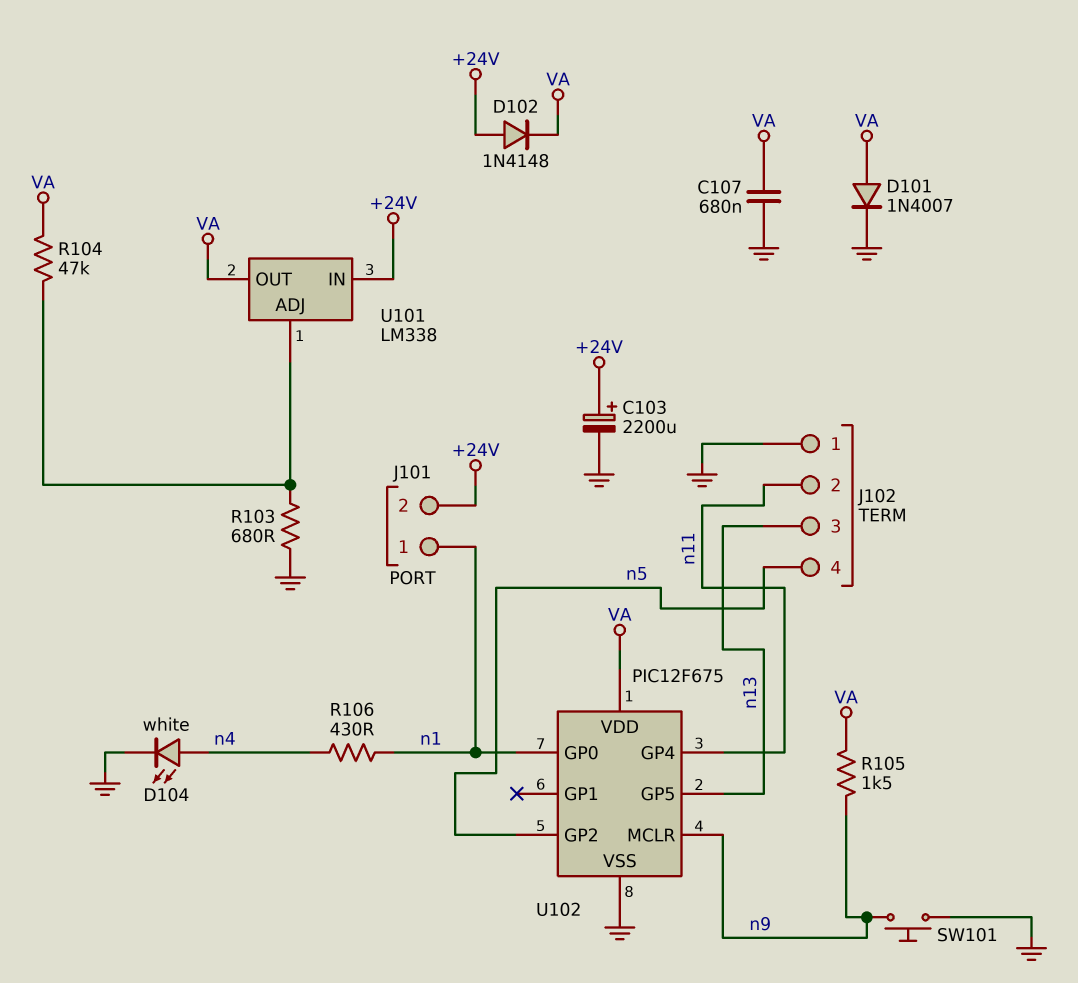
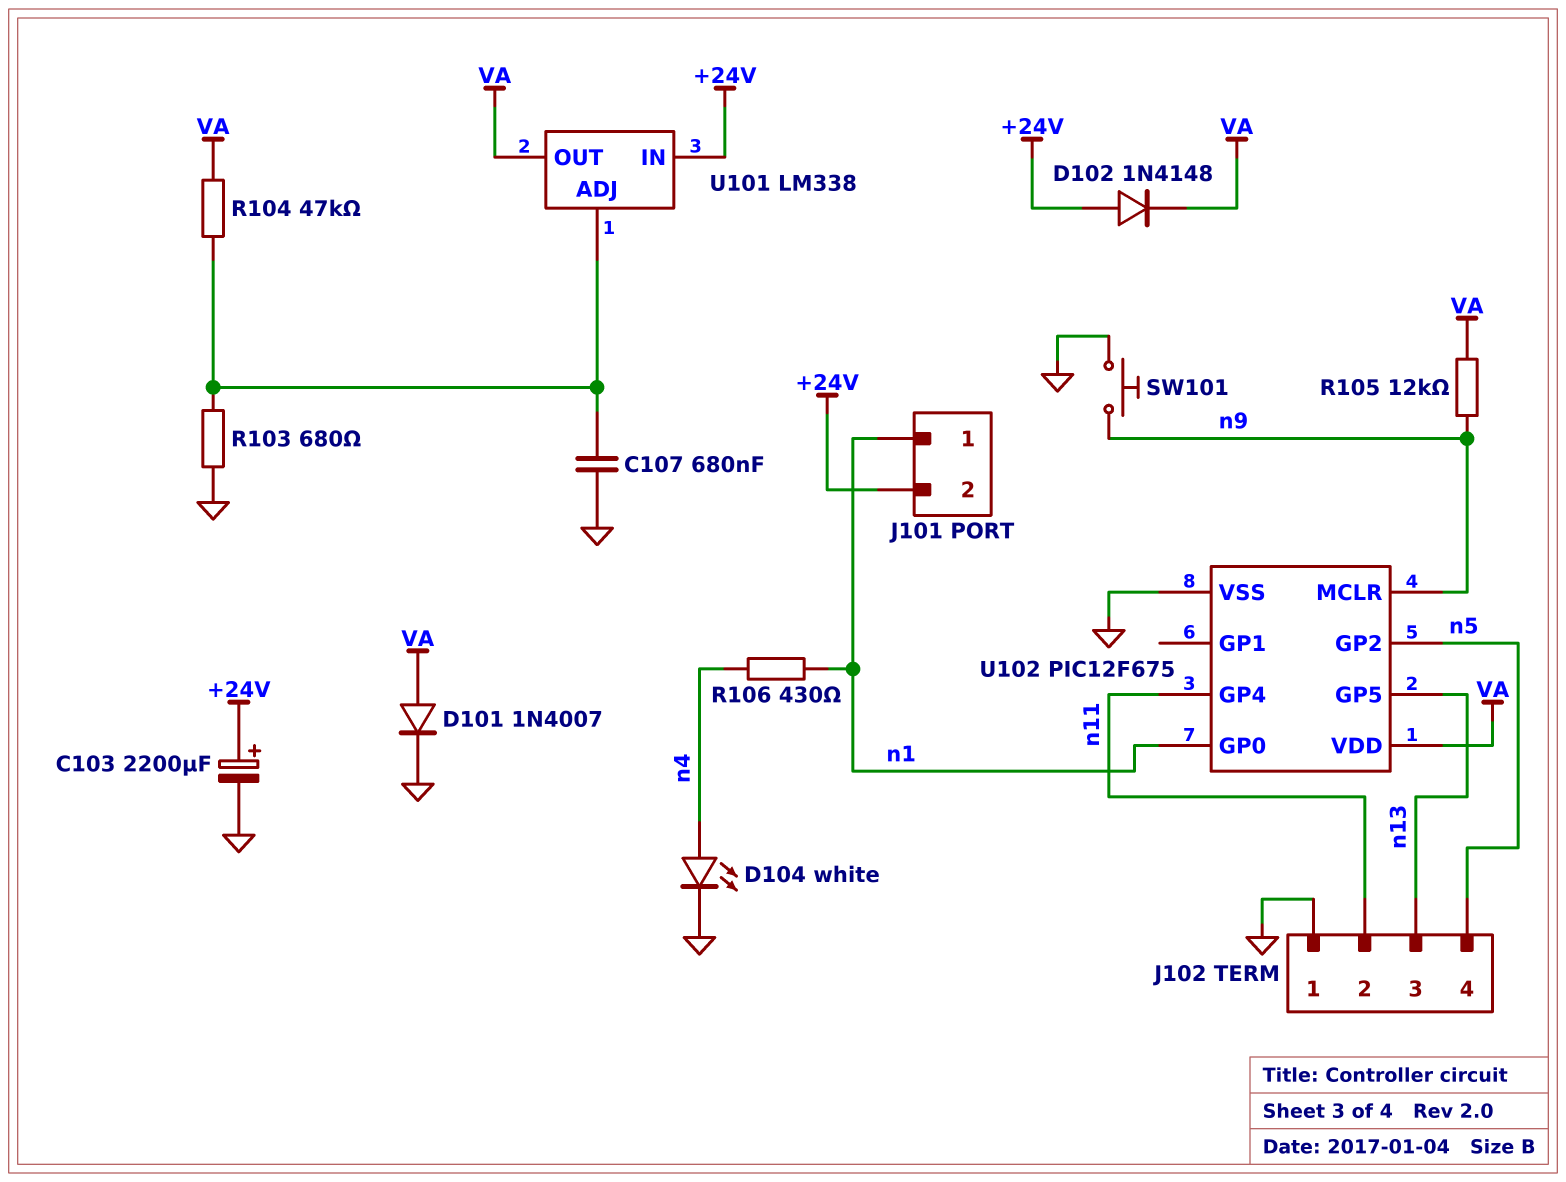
C107: 680nF (GND, VA) -> 680nF (GND, U101/ADJ)
R105: 1.5k (VA, n9) -> 12k (VA, n9)

